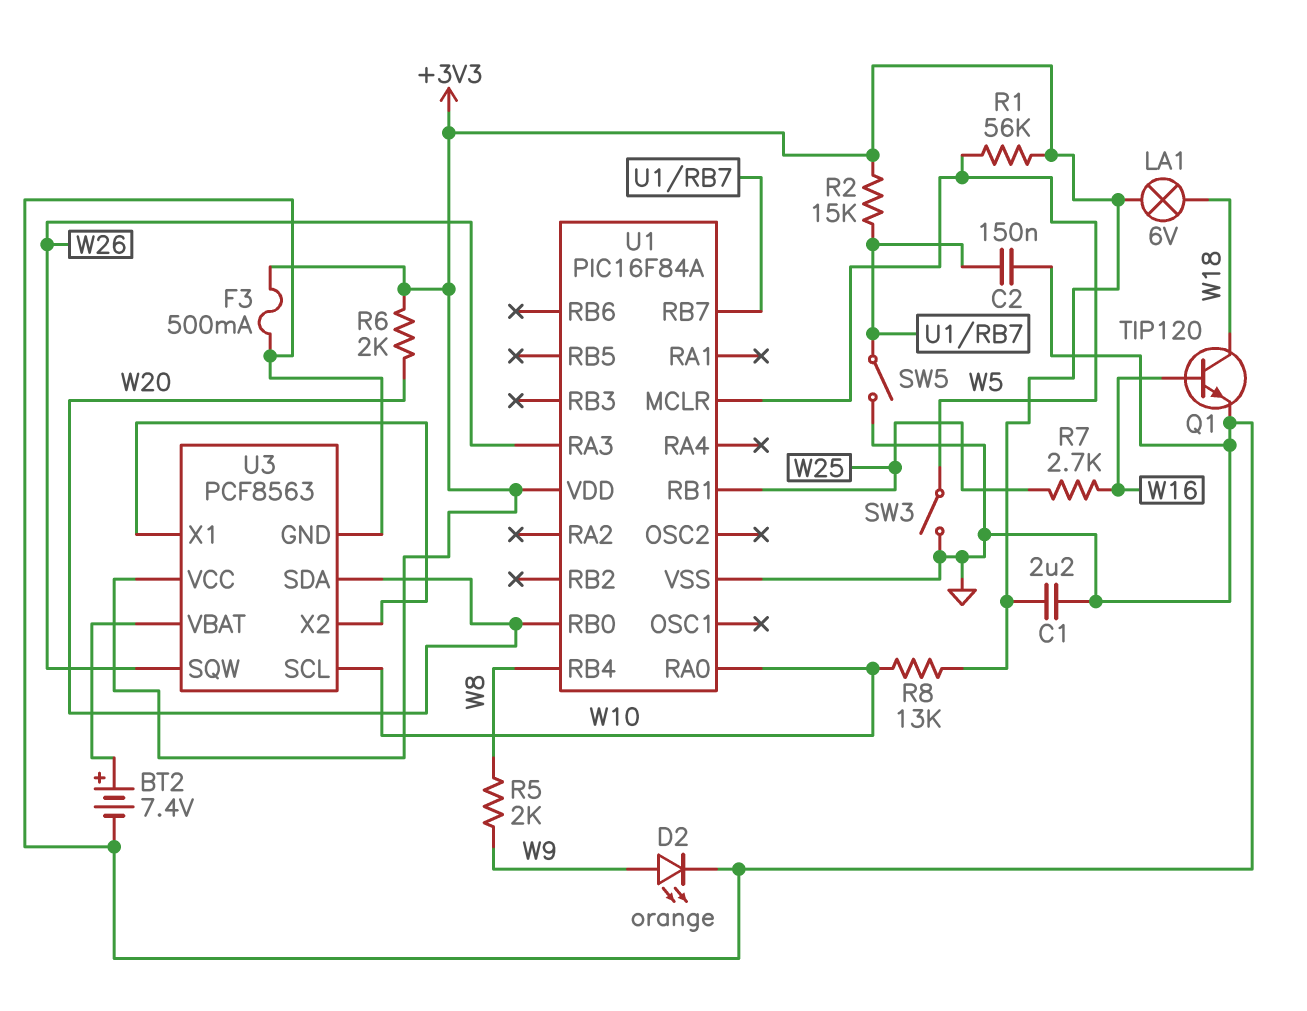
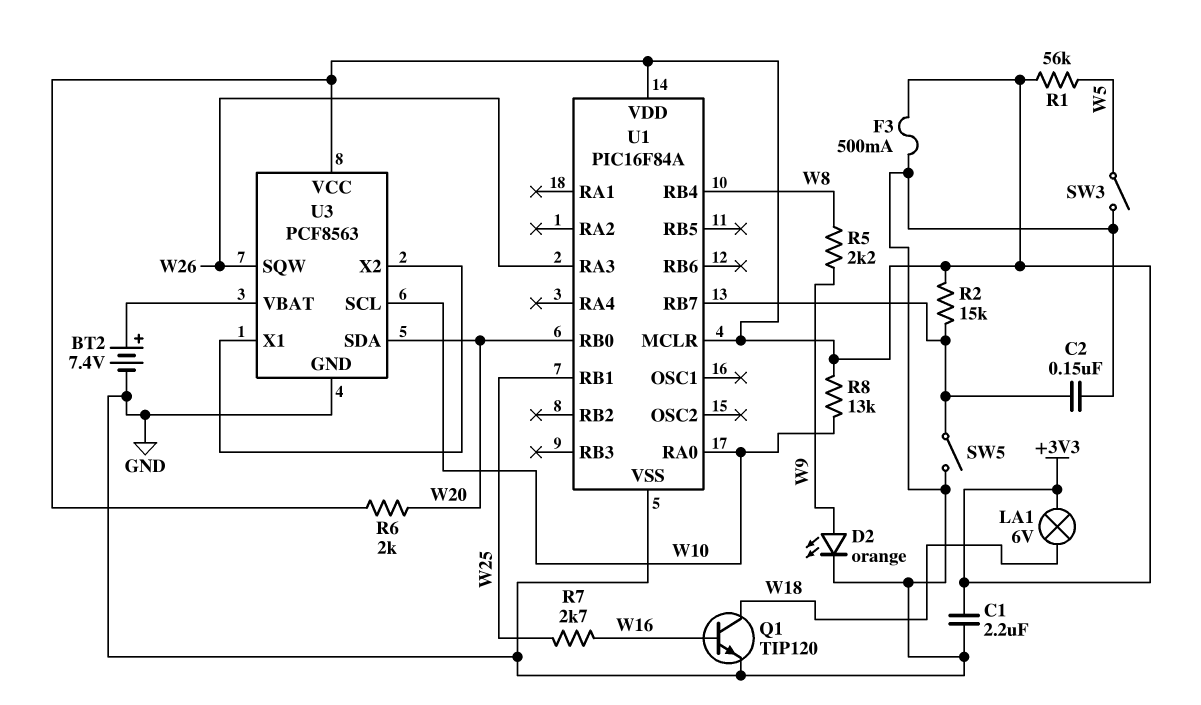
R5: 2k (W8, W9) -> 2.2k (W8, W9)
U1 pin MCLR: W5 -> +3V3

